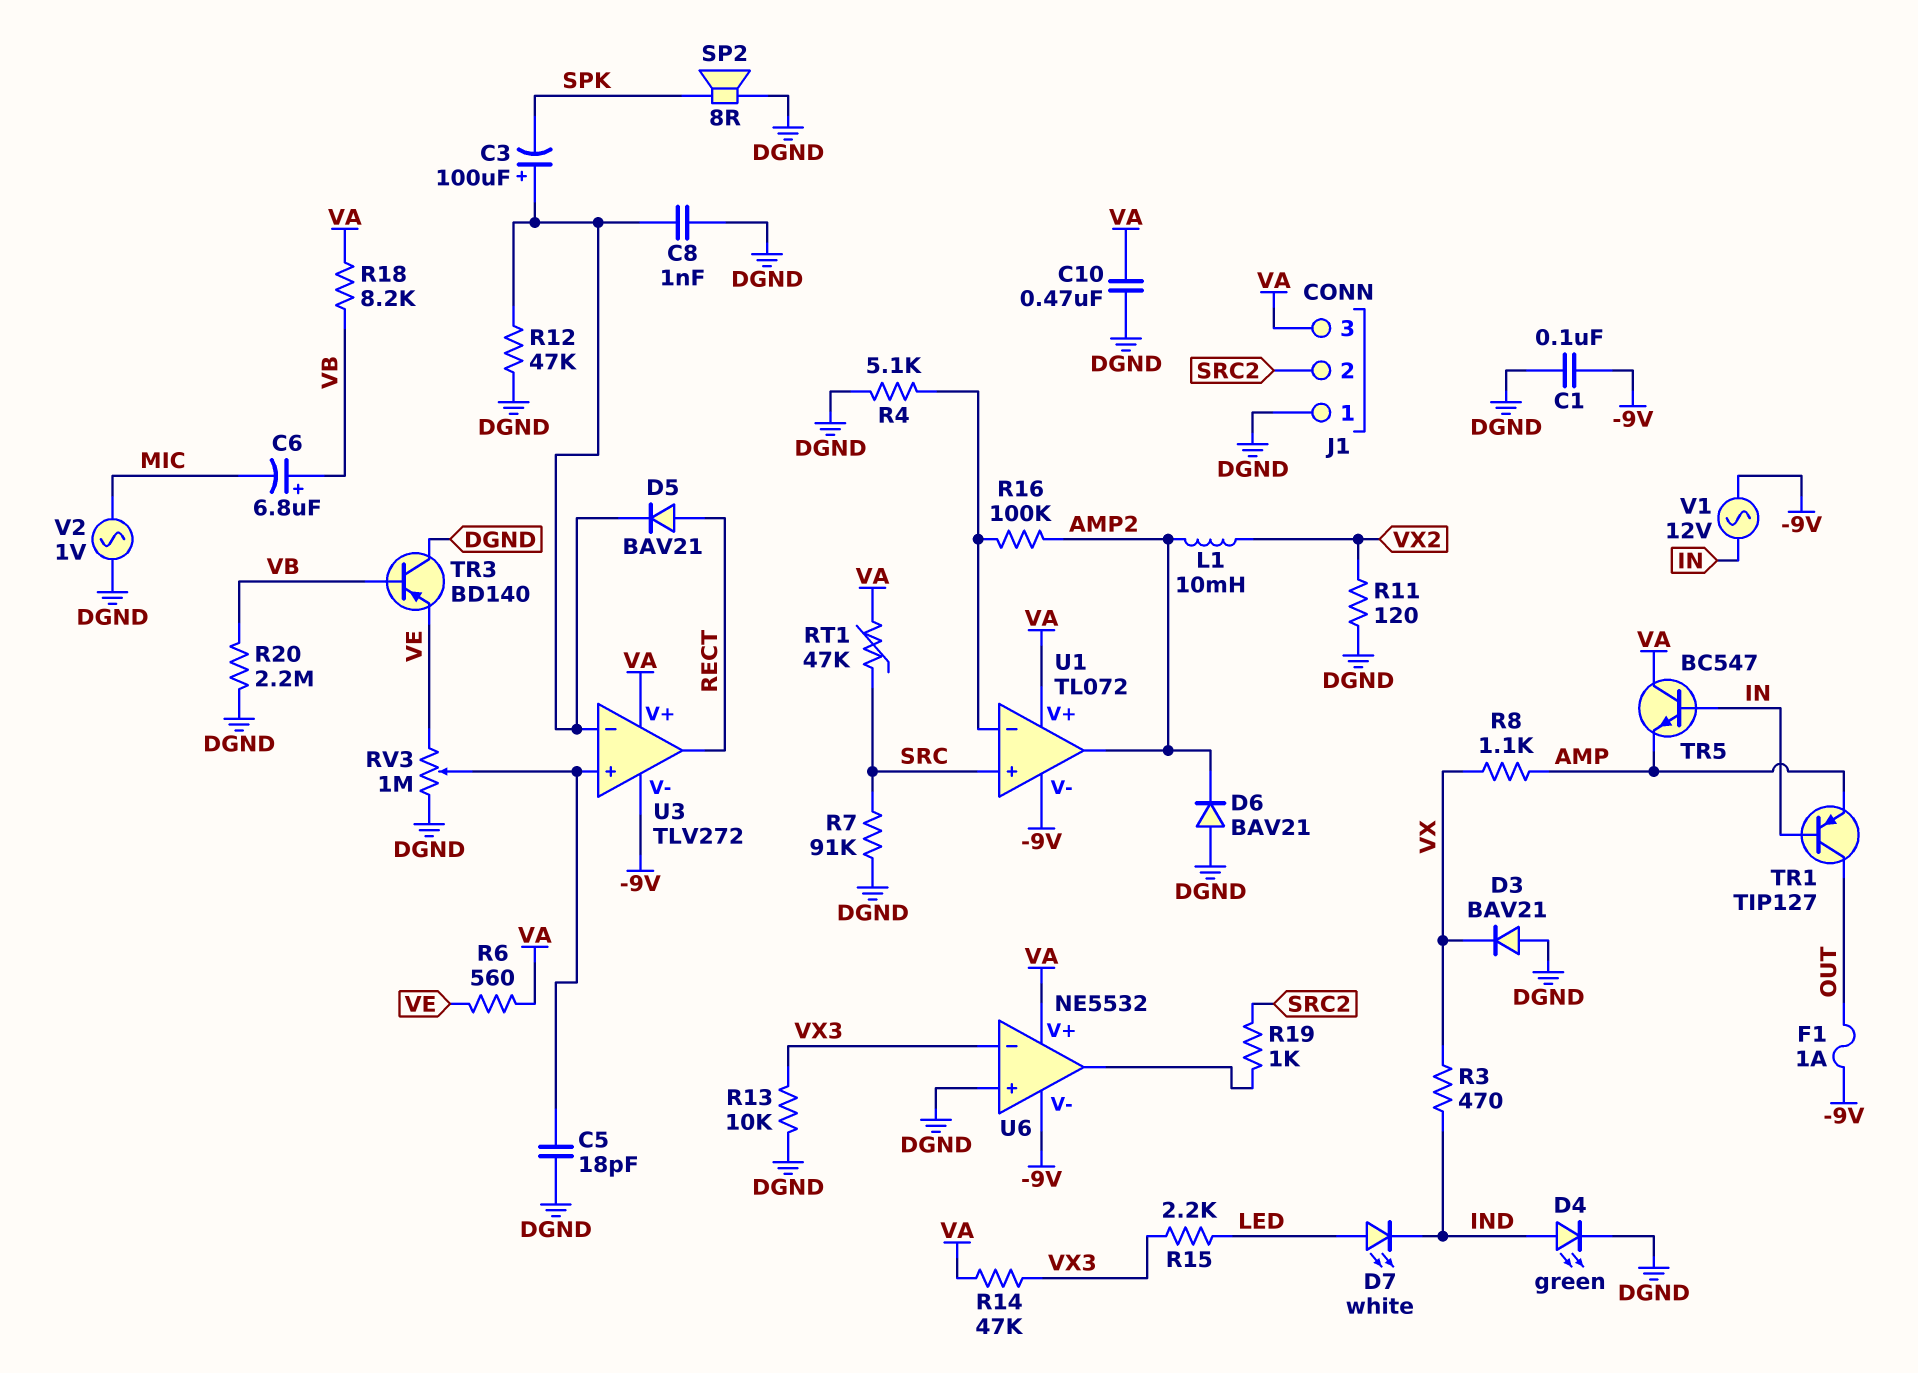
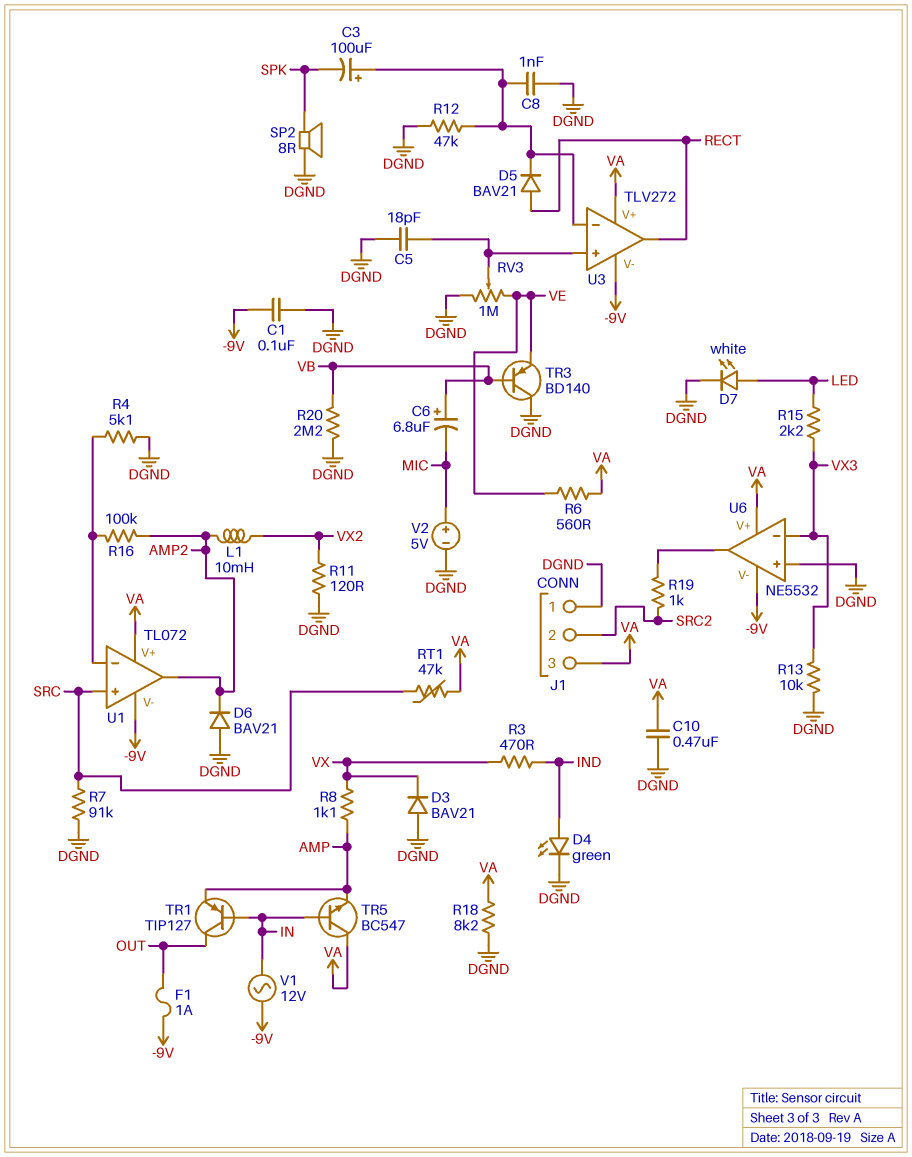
D7: LED white (A LED, K IND) -> LED white (A LED, K DGND)
R14: 47k (VA, VX3) -> none
R18: 8.2k (VA, VB) -> 8.2k (DGND, VA)
V2: AC 1V (DGND, MIC) -> 5V (plus MIC, minus DGND)

